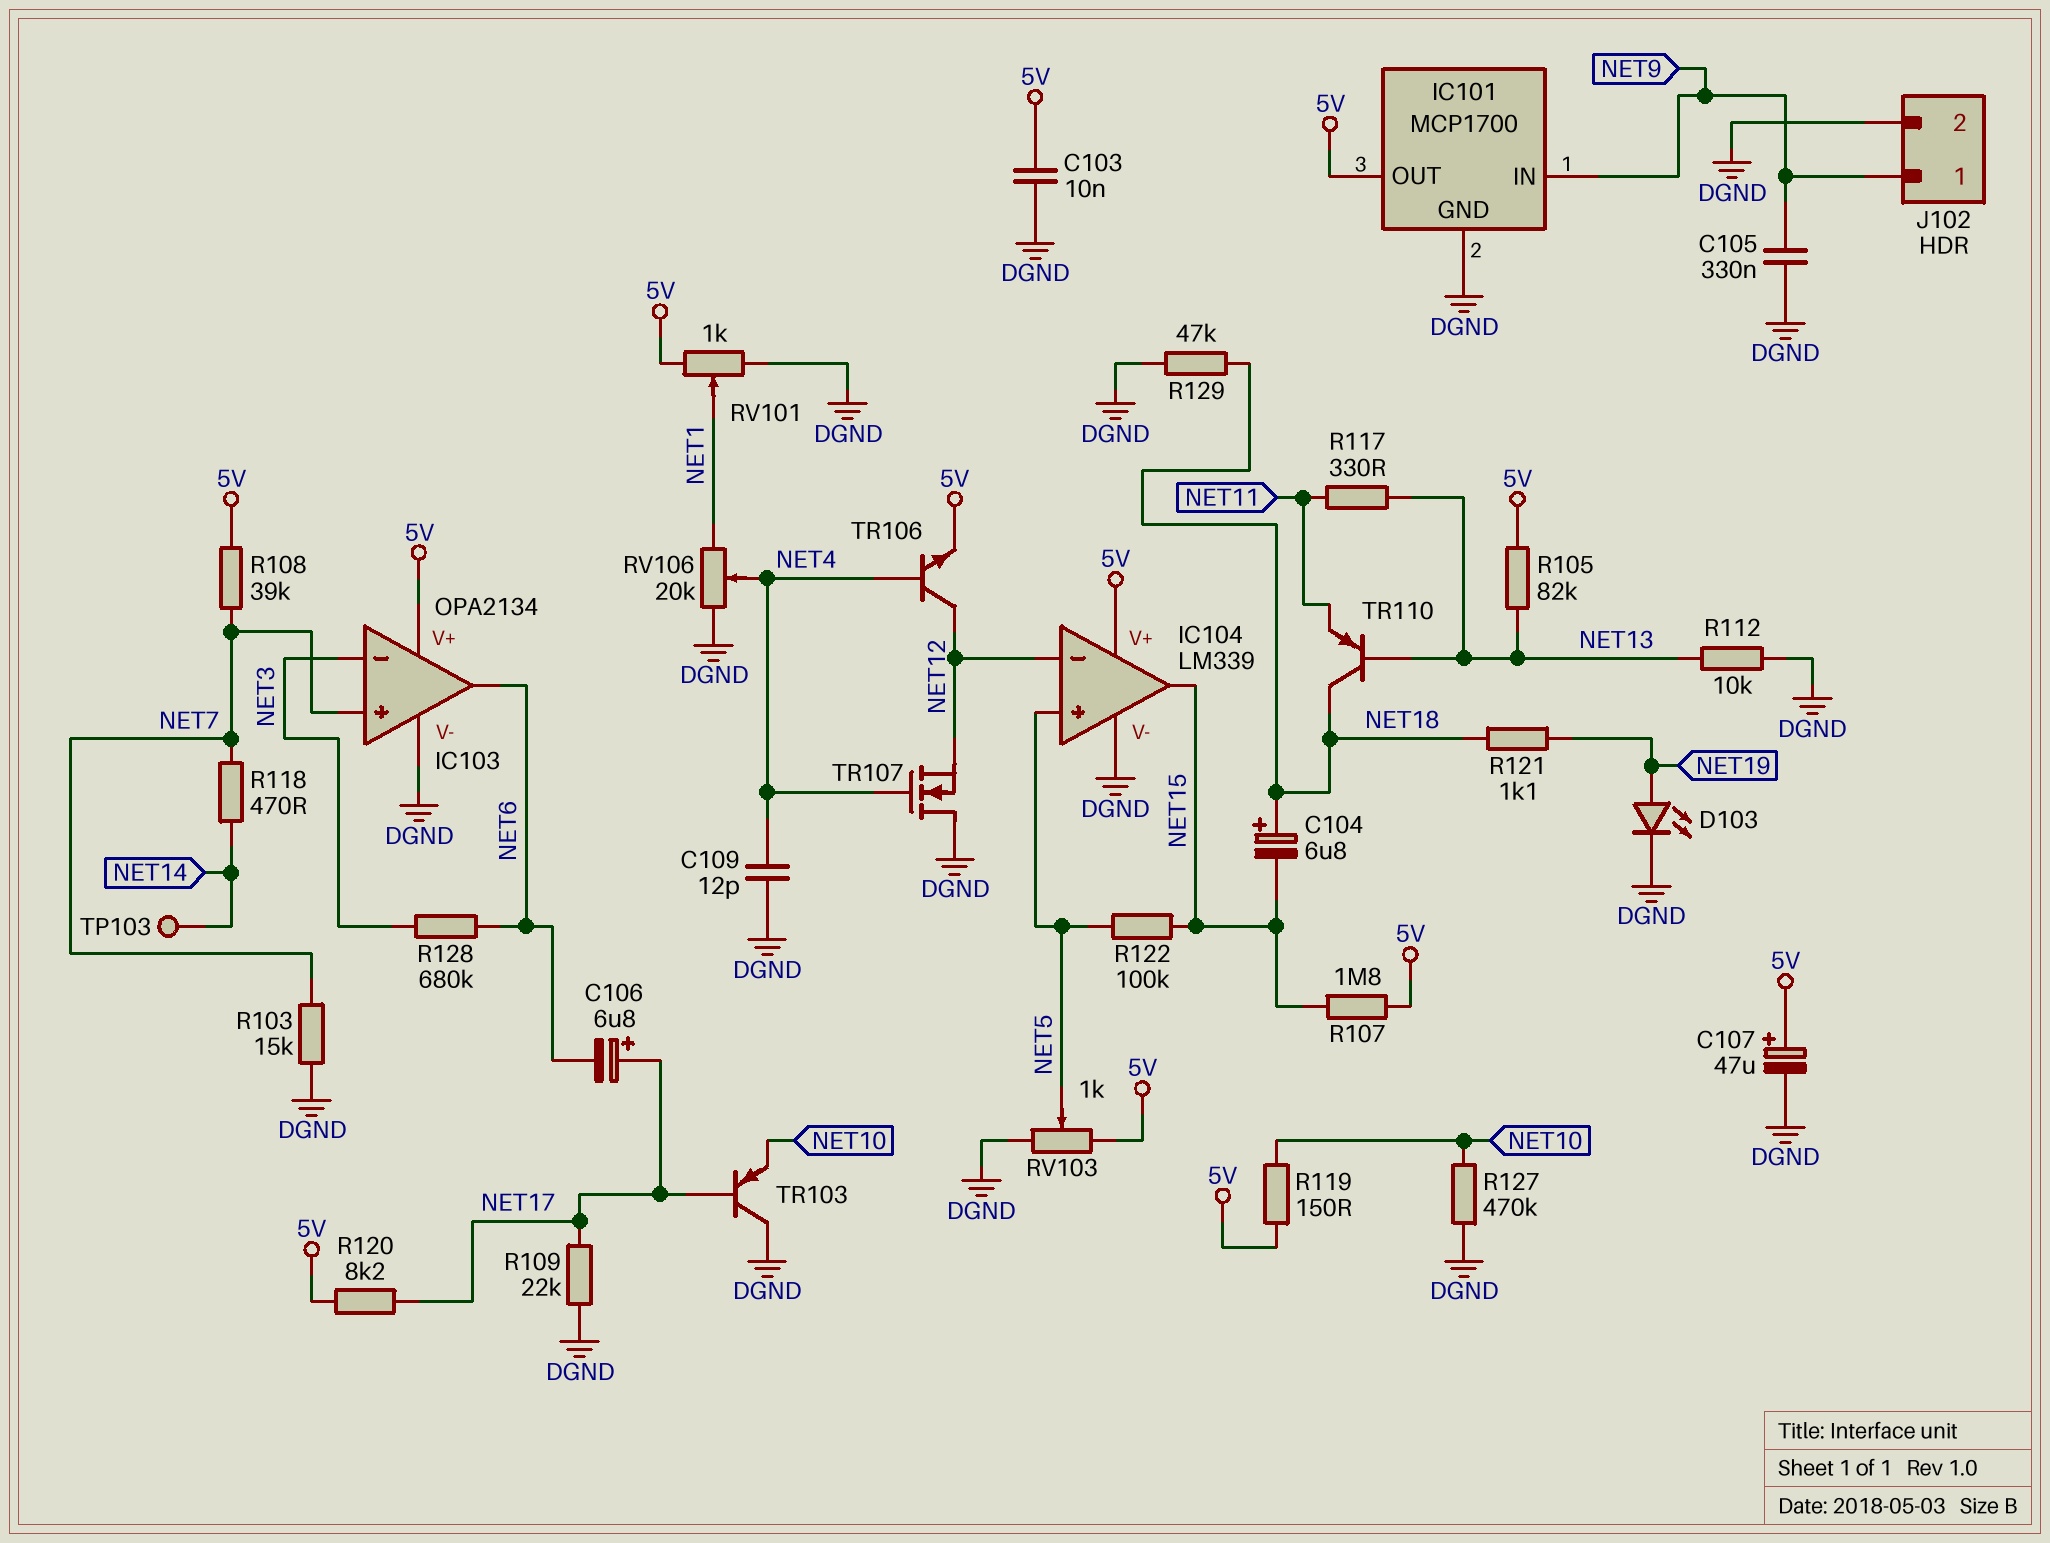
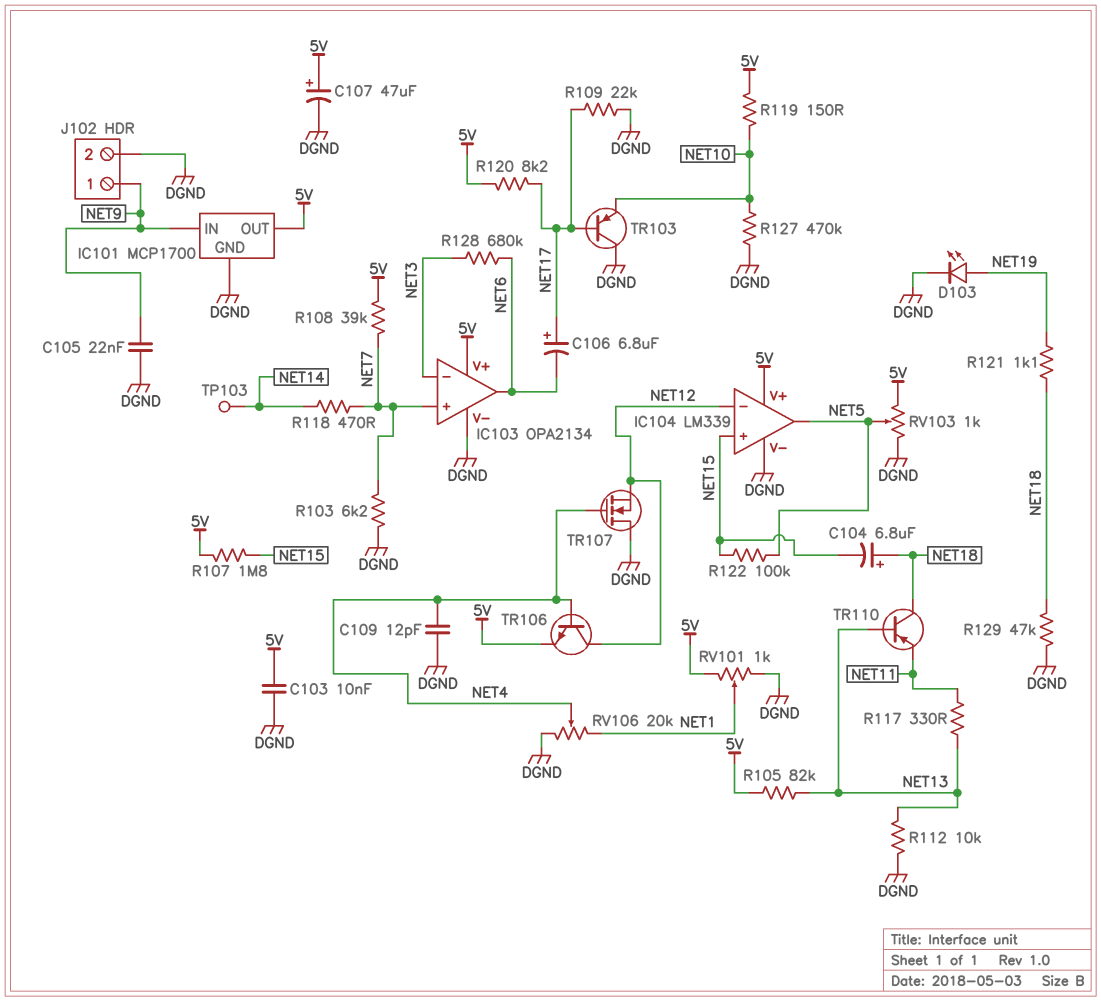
C105: 330nF (DGND, NET9) -> 22nF (DGND, NET9)
IC104 pin in+: NET5 -> NET15
IC104 pin out: NET15 -> NET5
R103: 15k (DGND, NET7) -> 6.2k (DGND, NET7)

